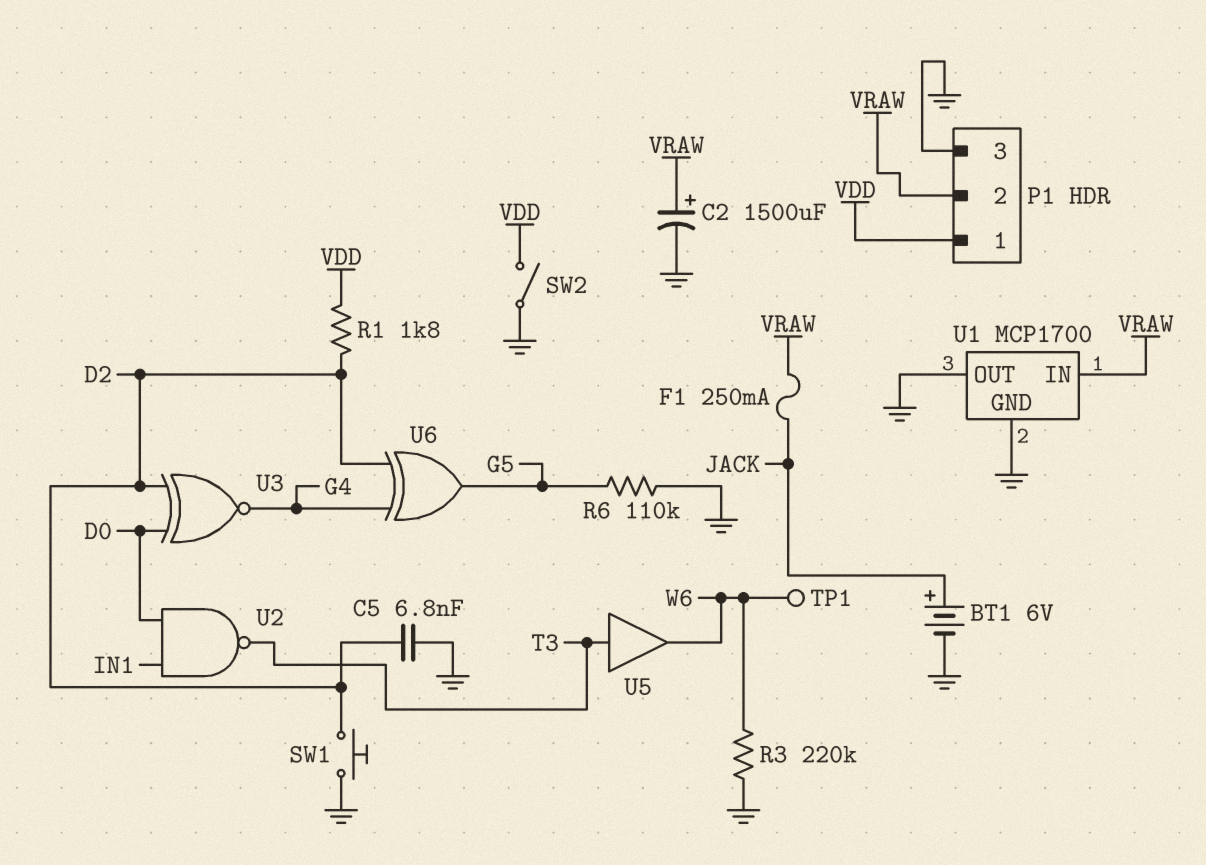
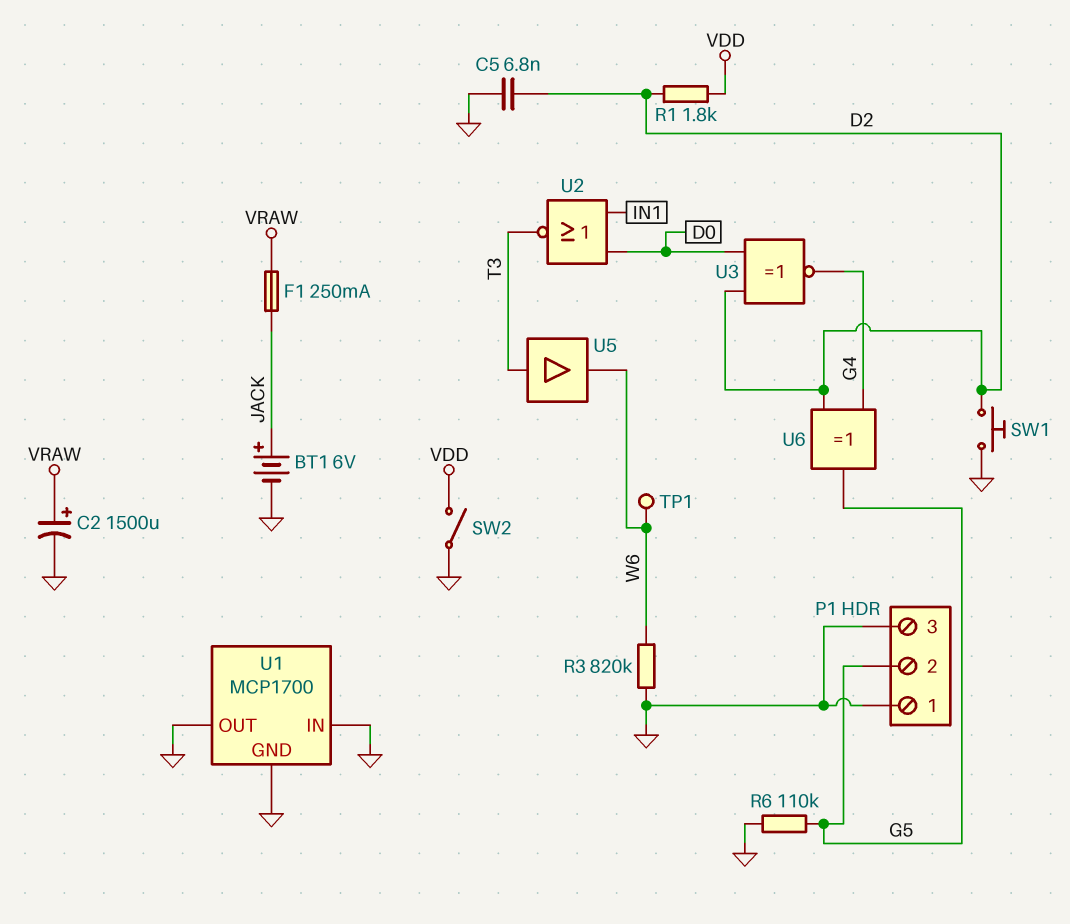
P1 pin 1: VDD -> GND
P1 pin 2: VRAW -> G5
R3: 220k (GND, W6) -> 820k (GND, W6)
U1 pin IN: VRAW -> GND
U2: NAND (in D0, in IN1, out T3) -> NOR (in D0, in IN1, out T3)

